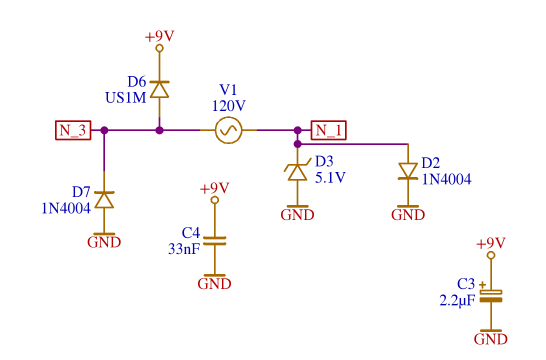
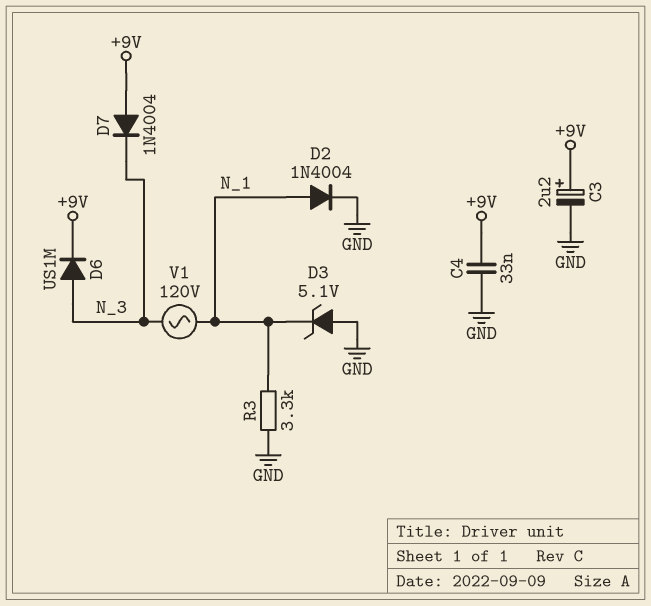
D7: diode 1N4004 (A GND, K N_3) -> diode 1N4004 (A +9V, K N_3)
R3: none -> 3.3k (GND, N_1)

